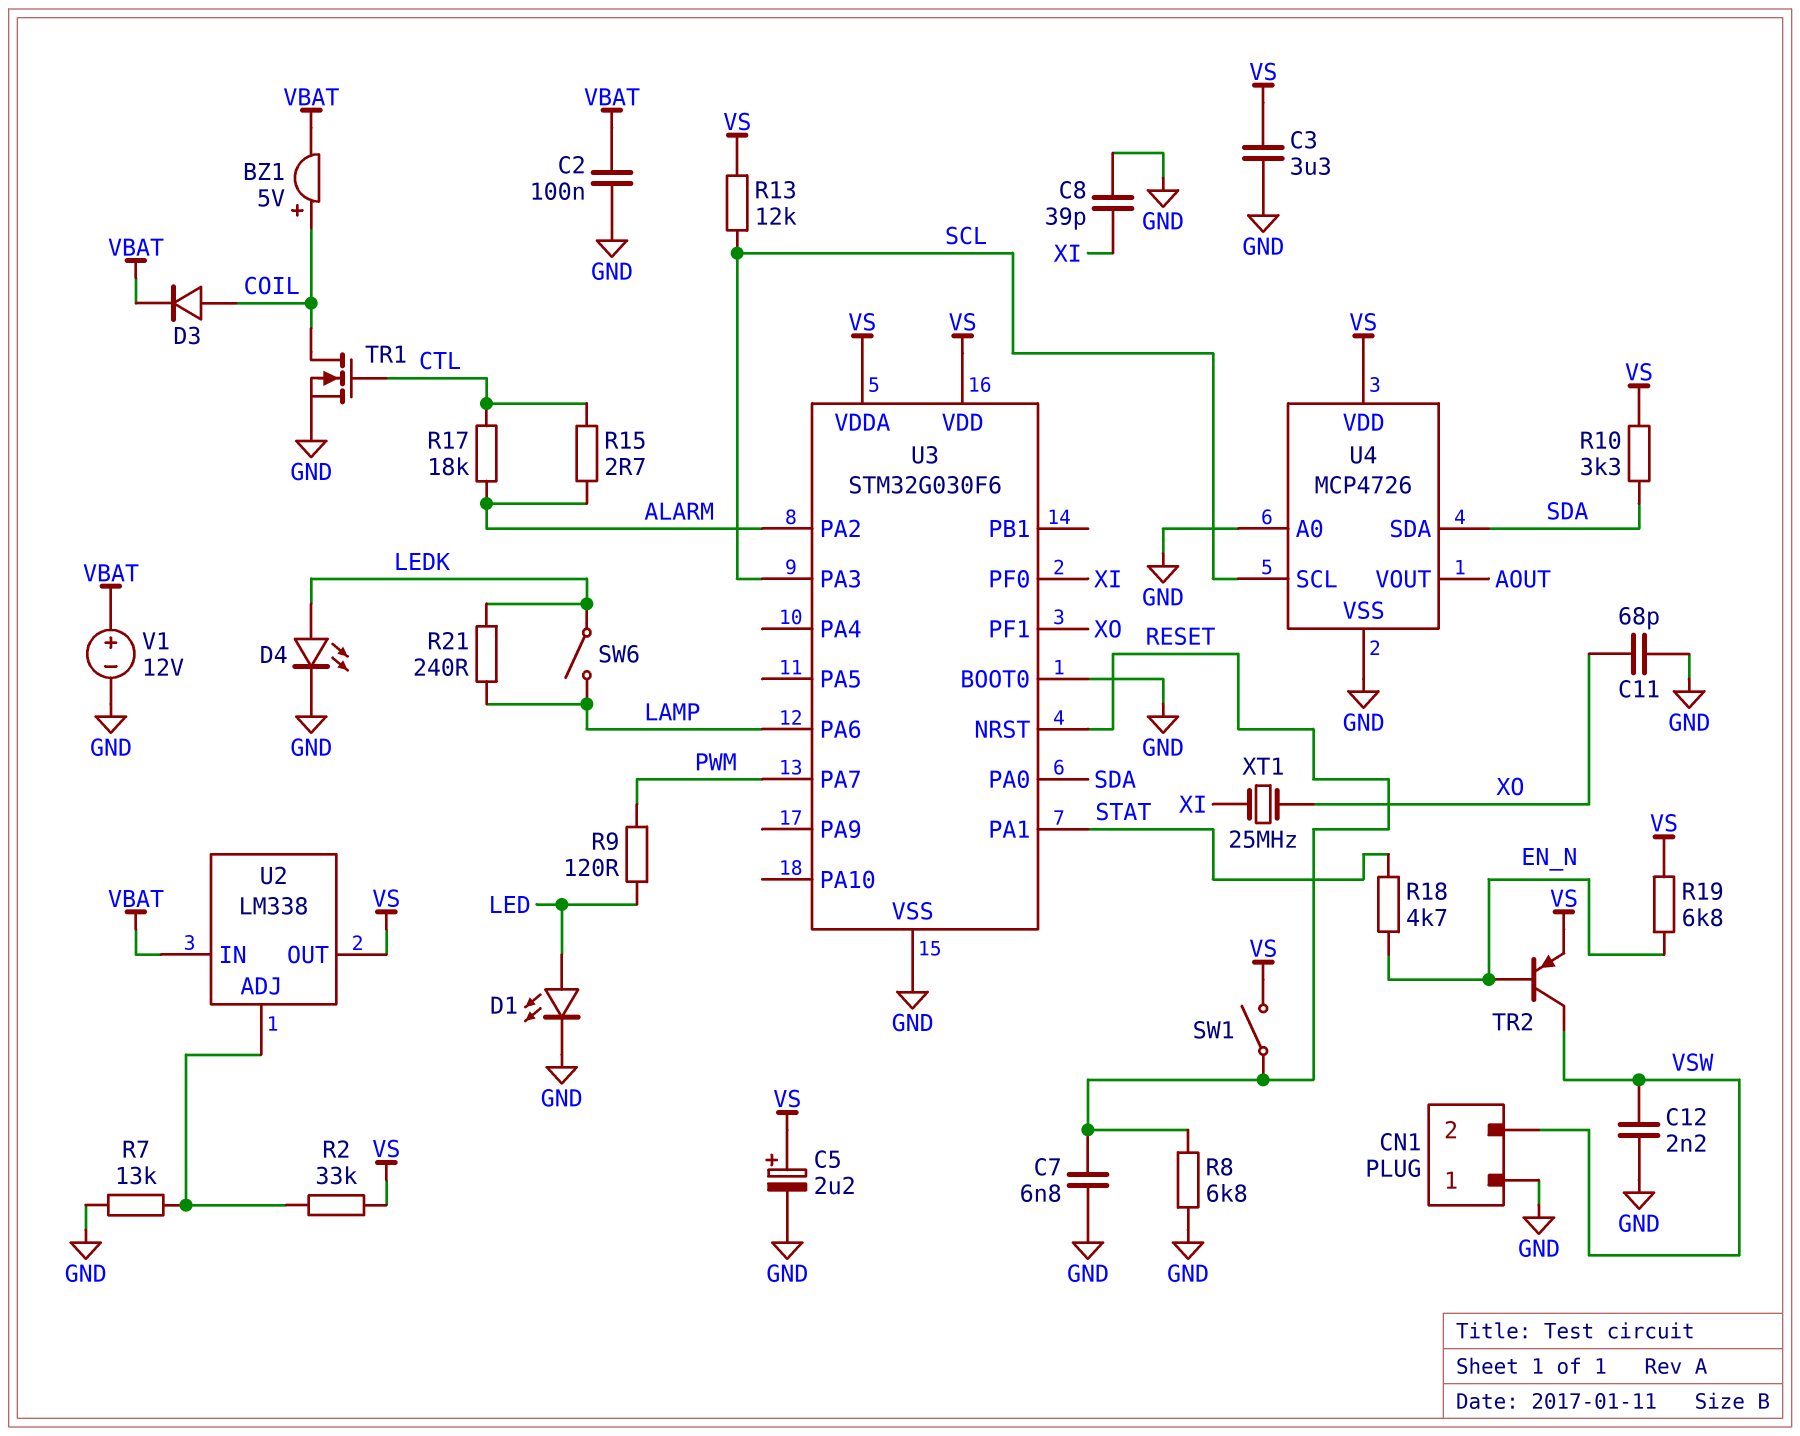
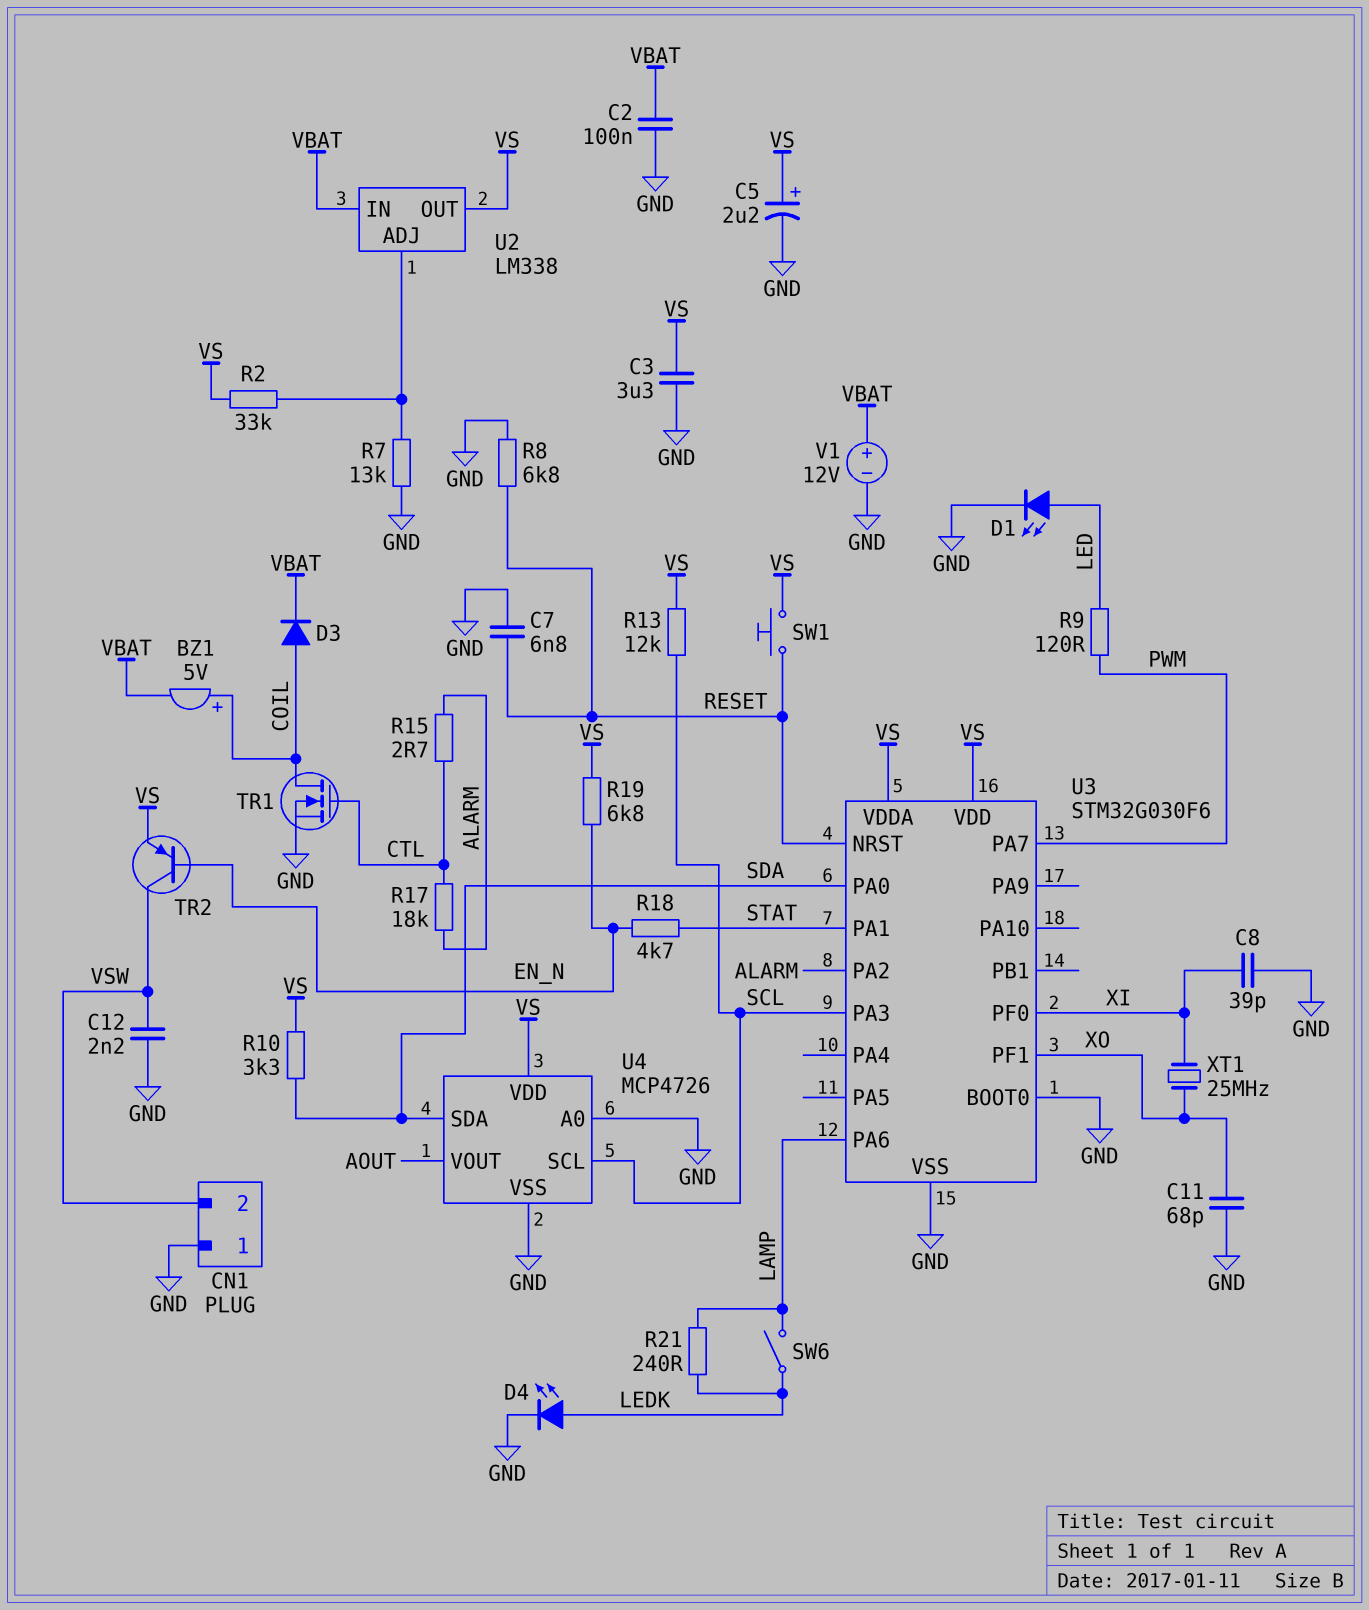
SW1: switch (RESET, VS) -> button (RESET, VS)

